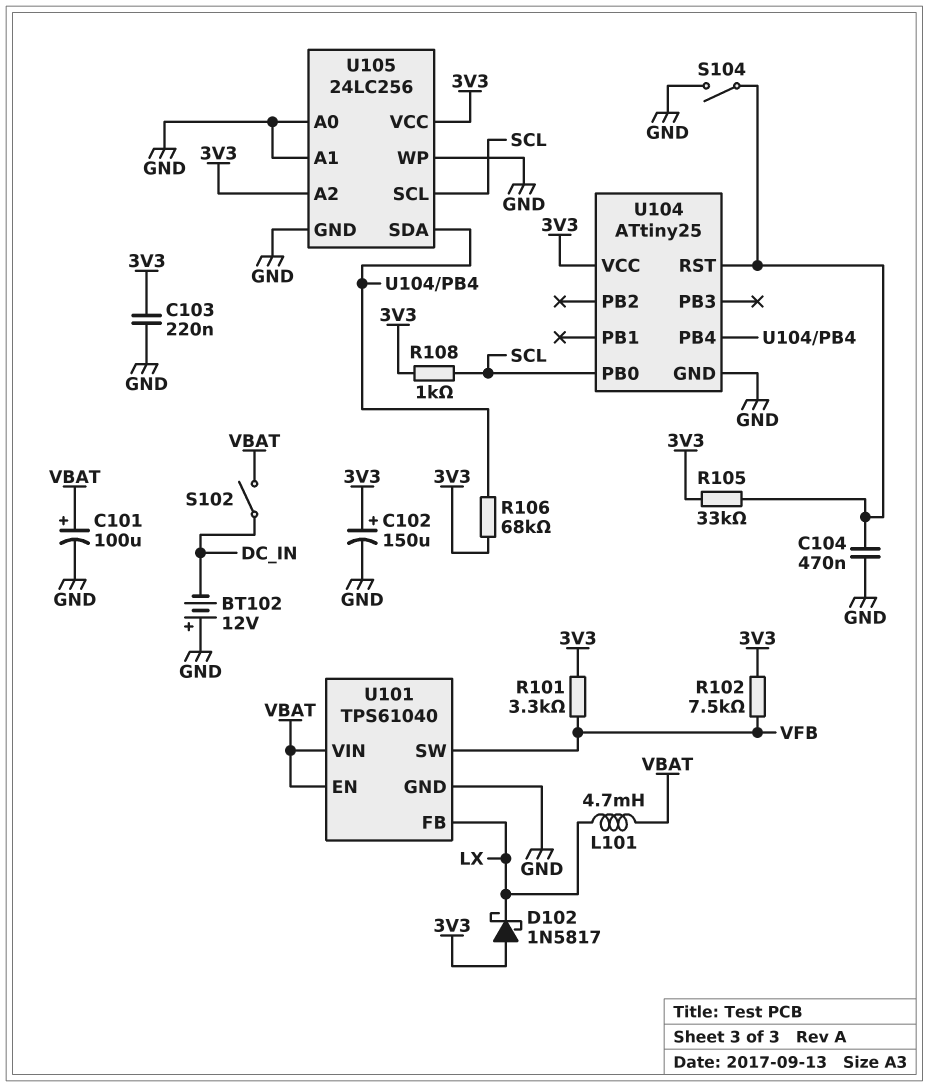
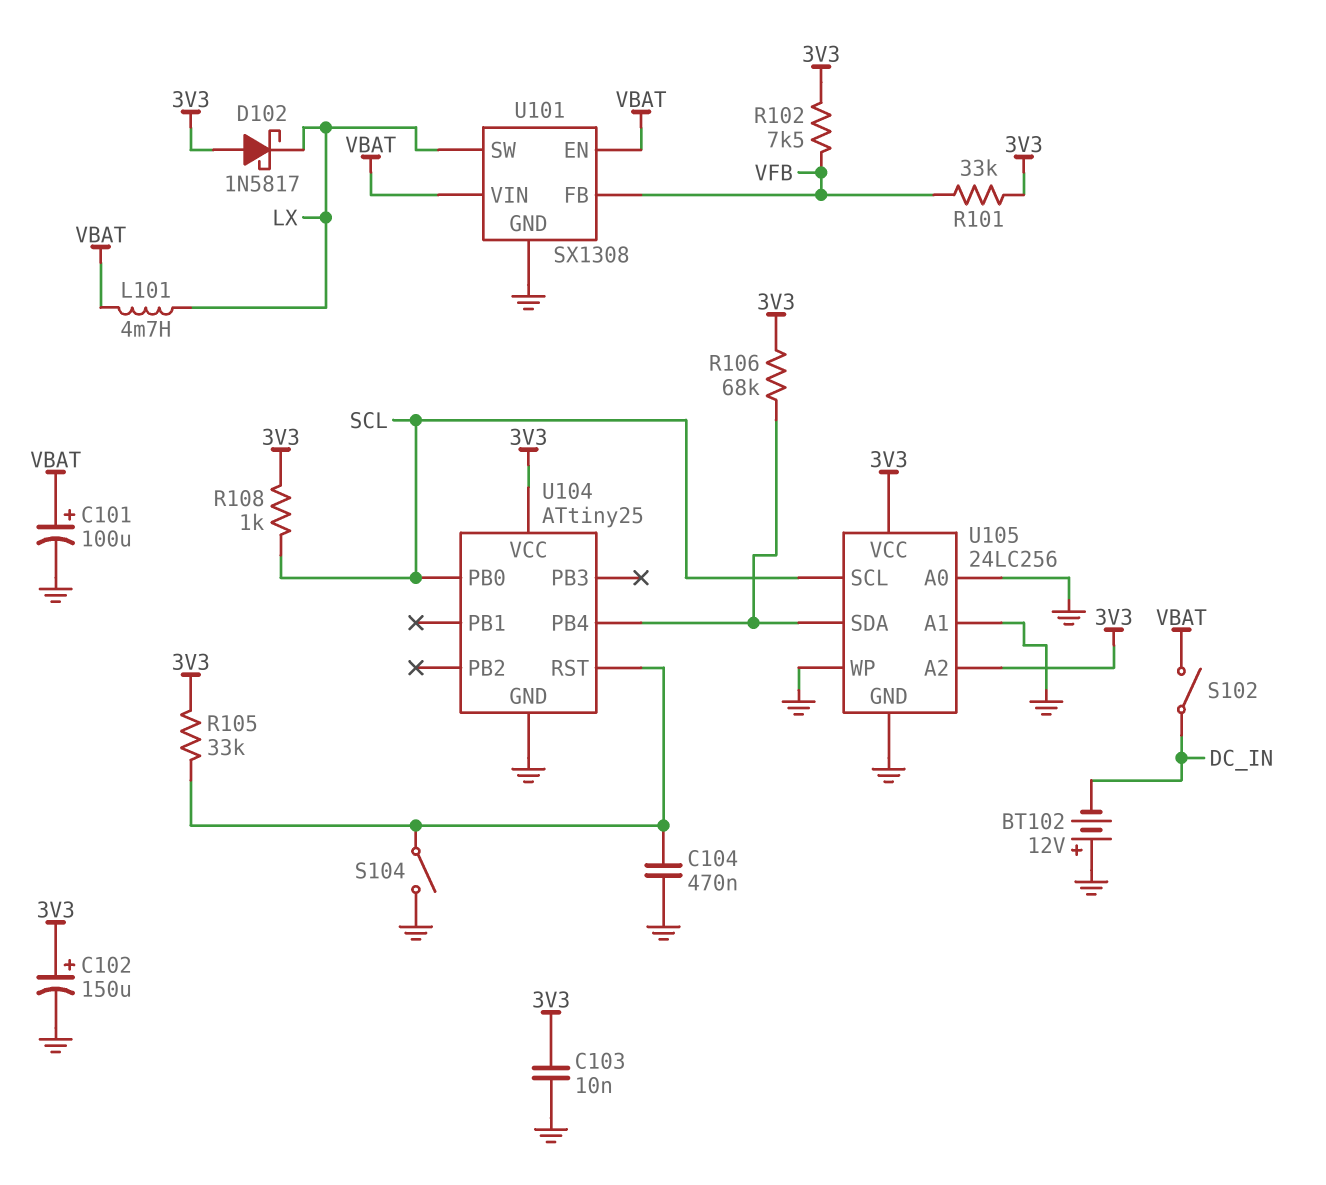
C103: 220nF (3V3, GND) -> 10nF (3V3, GND)
R101: 3.3k (3V3, VFB) -> 33k (3V3, VFB)
U101: TPS61040 -> SX1308
U101 pin FB: LX -> VFB
U101 pin SW: VFB -> LX

